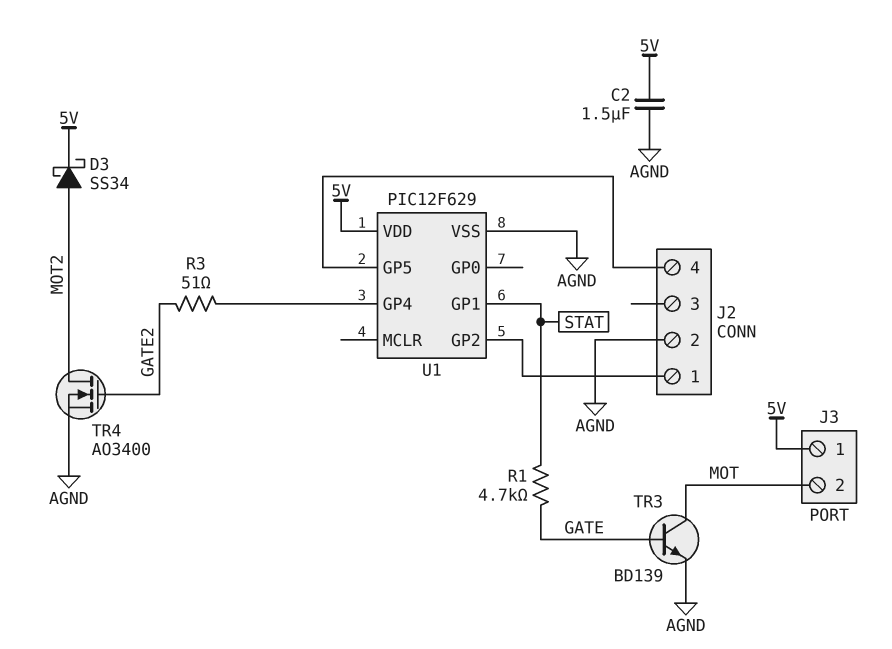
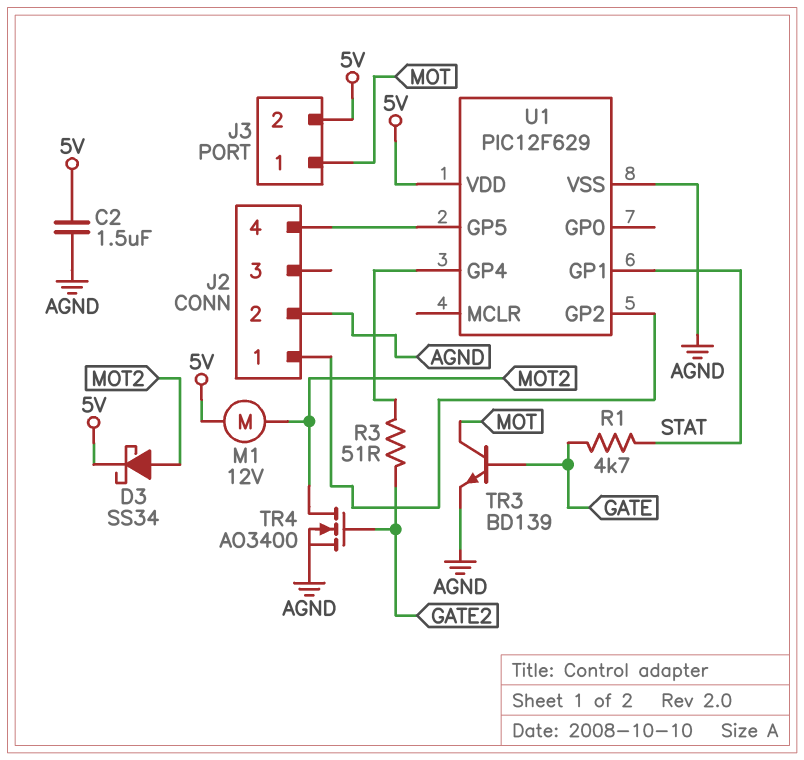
J3 pin 1: 5V -> MOT
J3 pin 2: MOT -> 5V
M1: none -> motor 12V (5V, MOT2)

